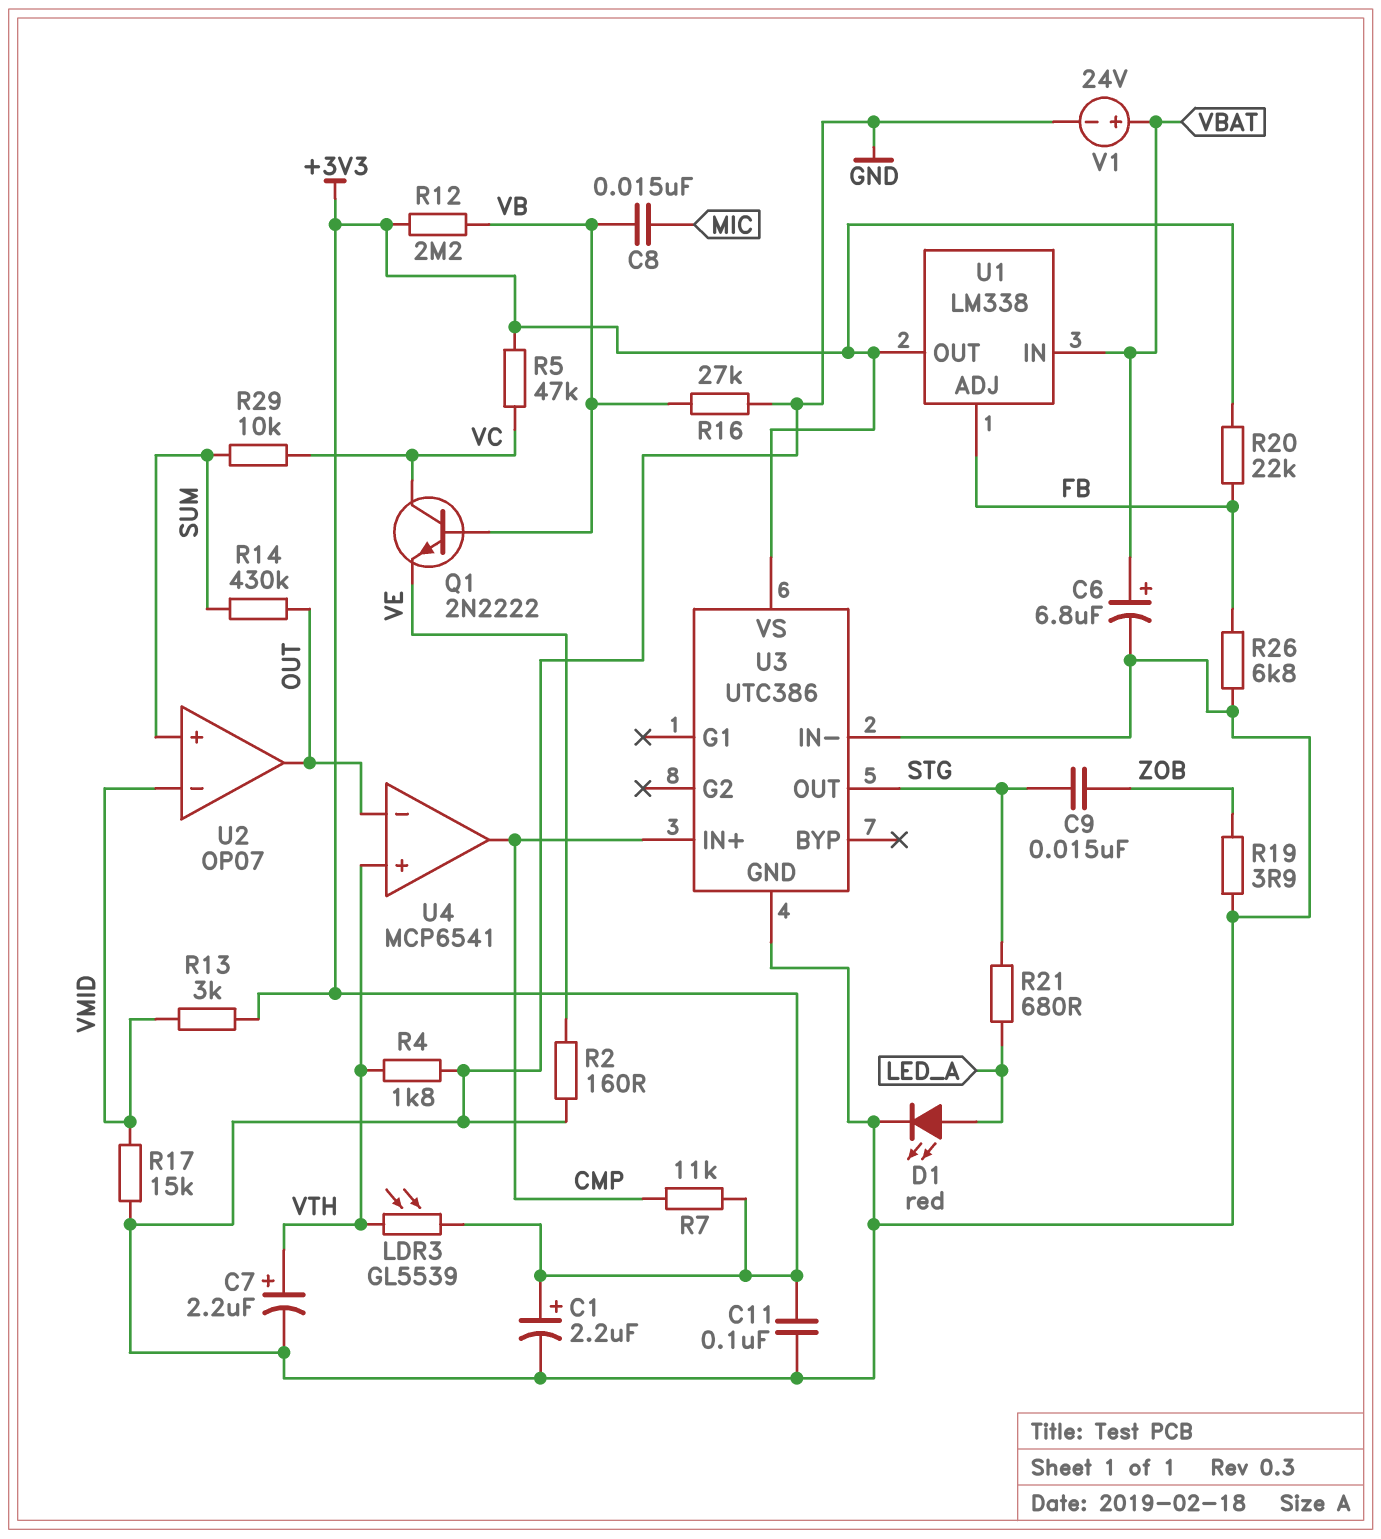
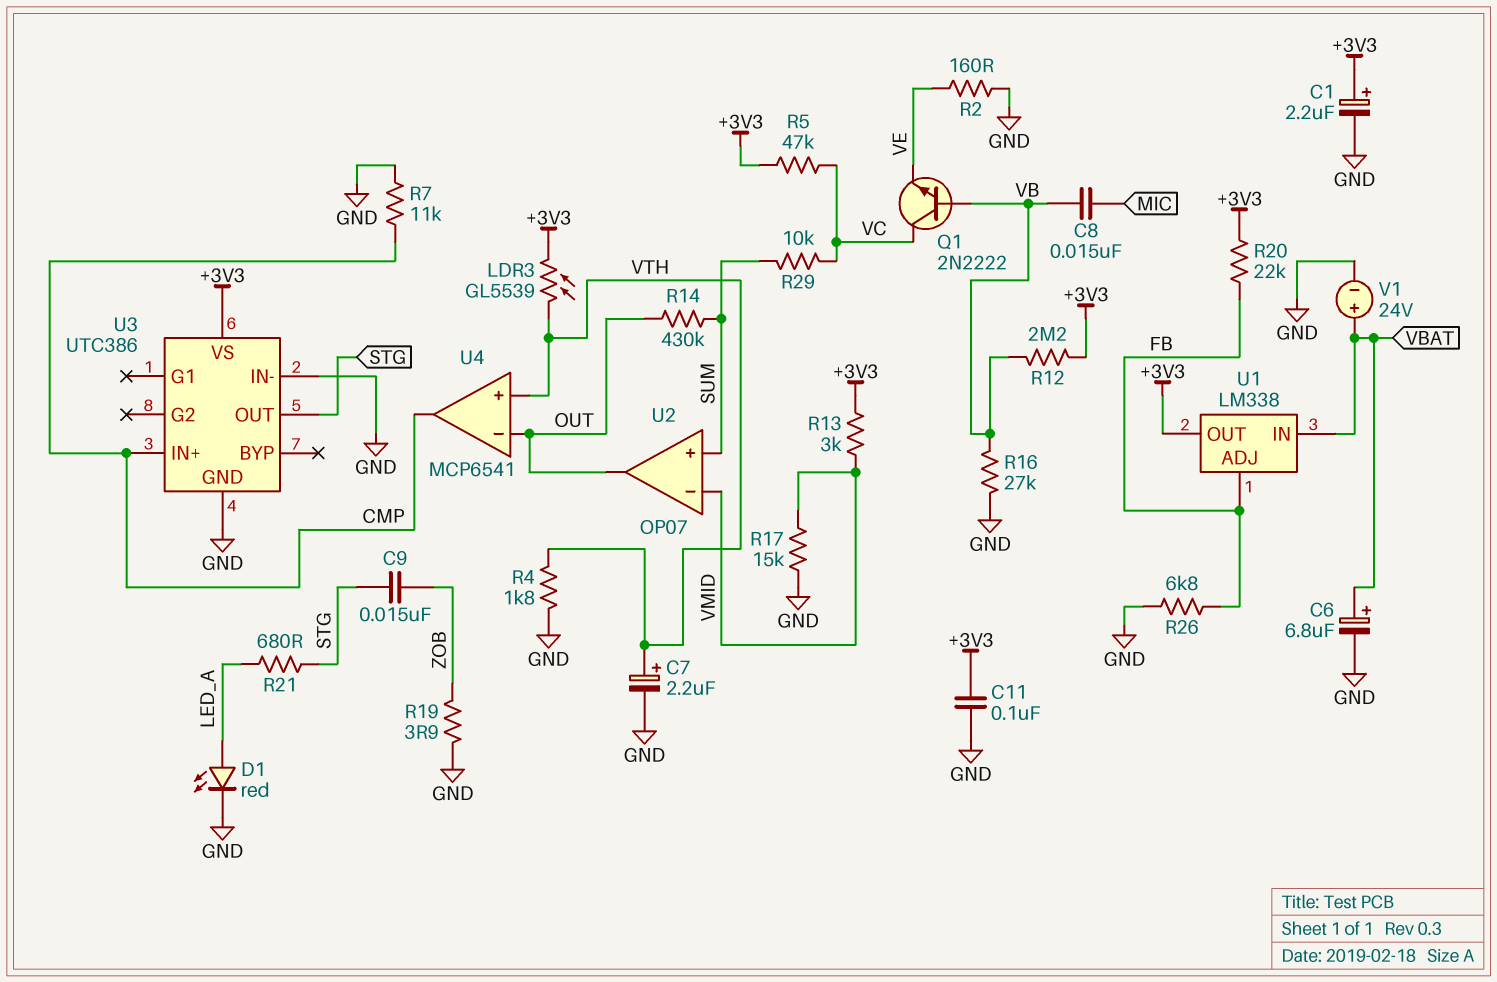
R7: 11k (+3V3, CMP) -> 11k (CMP, GND)

